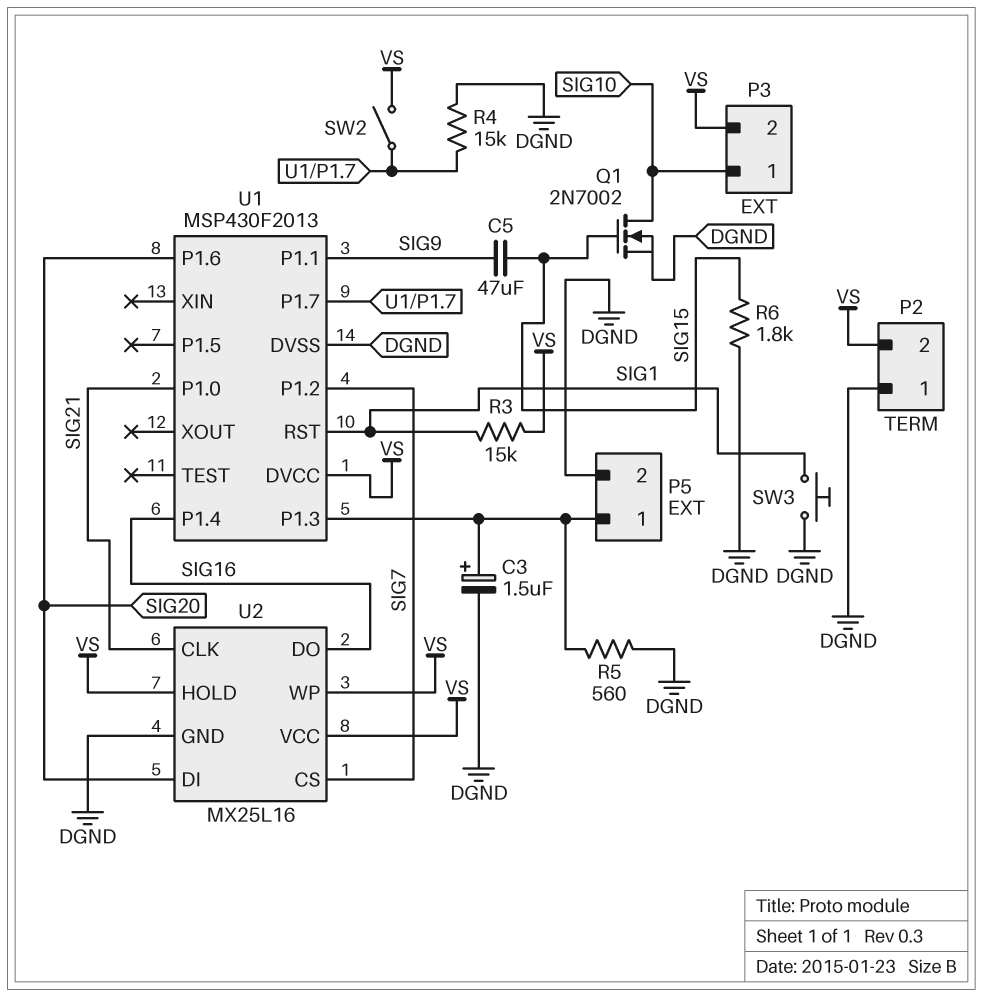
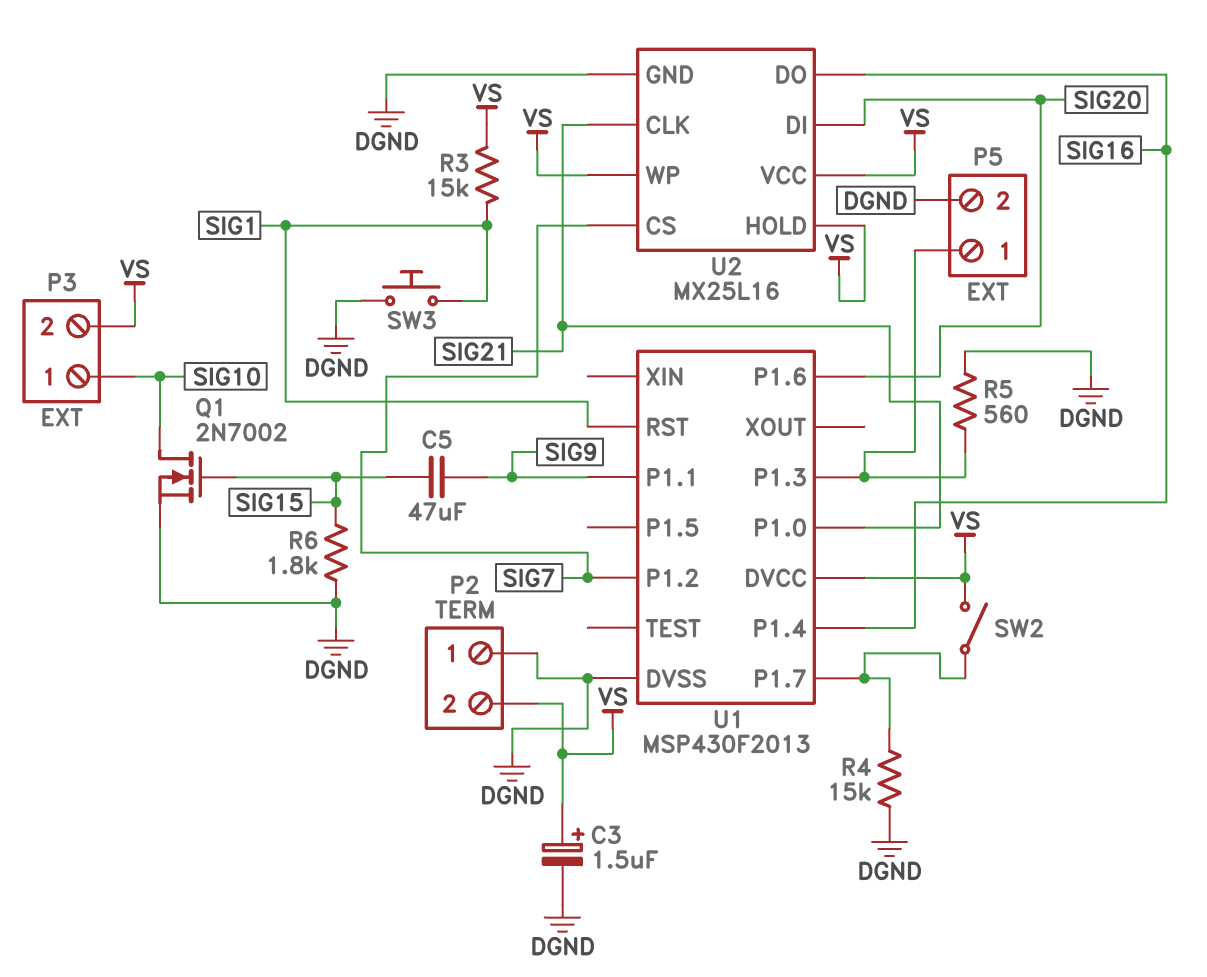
C3: 1.5uF (plus P5/1, minus DGND) -> 1.5uF (plus VS, minus DGND)

